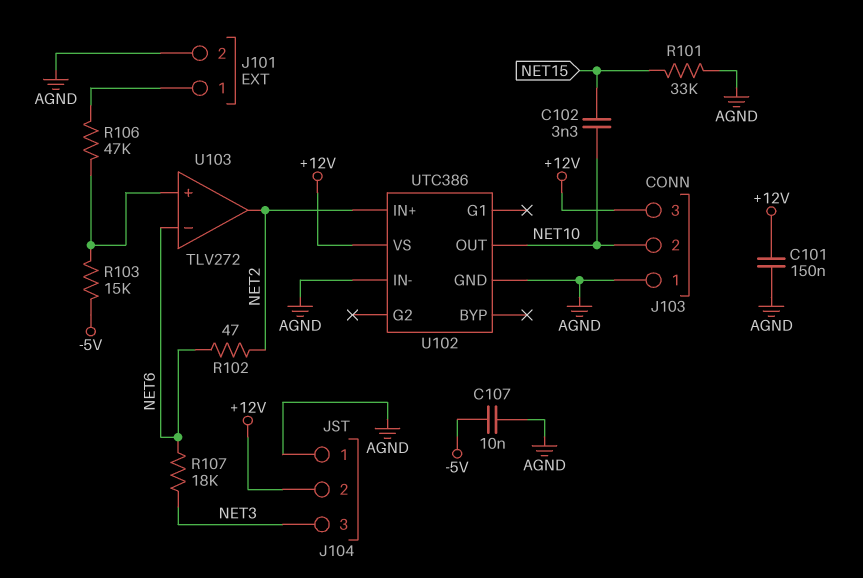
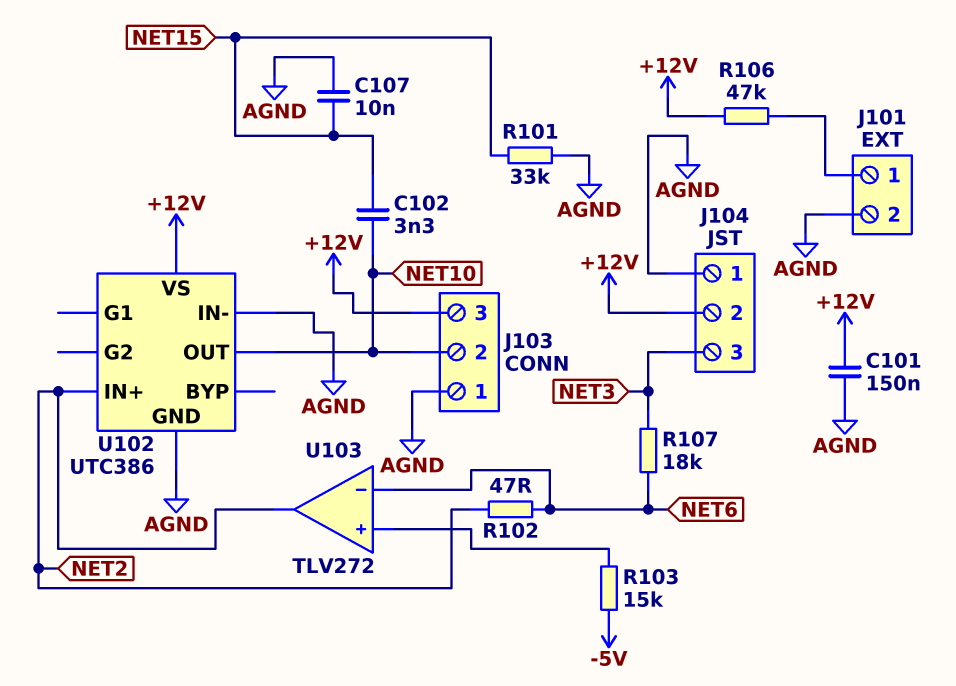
C107: 10nF (-5V, AGND) -> 10nF (AGND, NET15)
R106: 47k (J101/1, U103/in+) -> 47k (+12V, J101/1)

